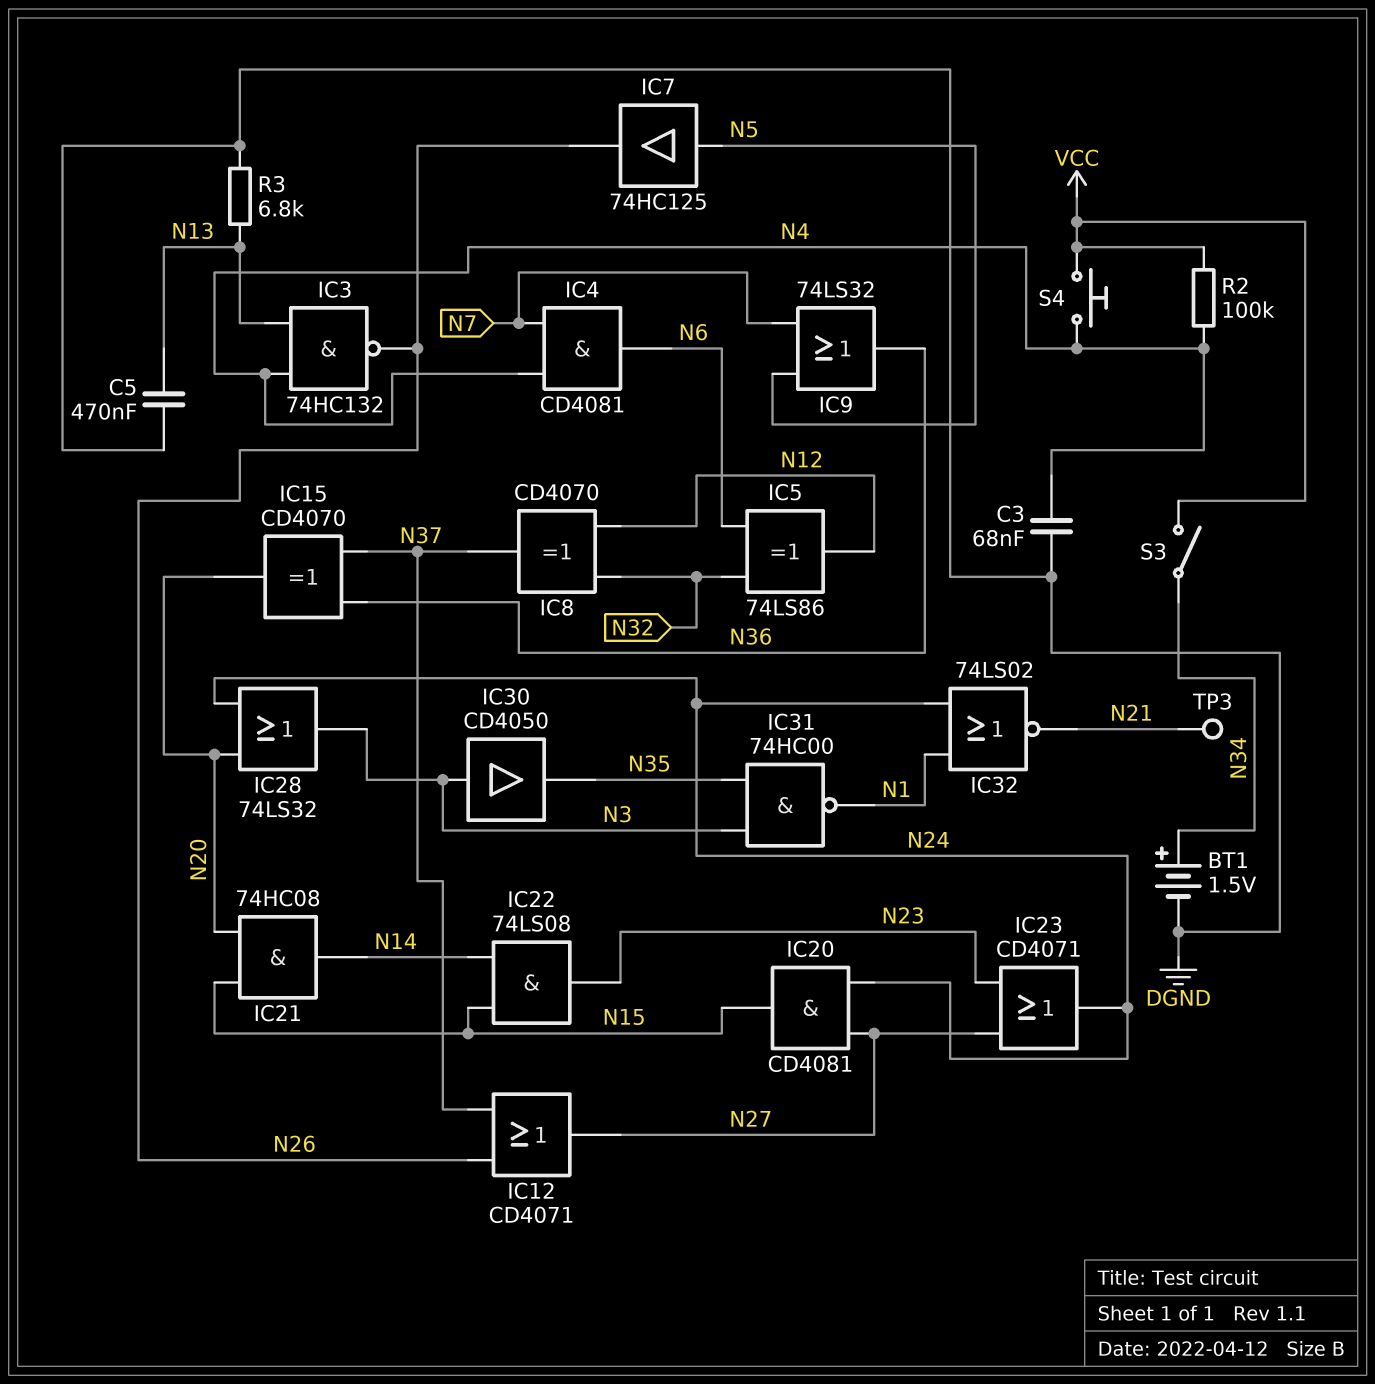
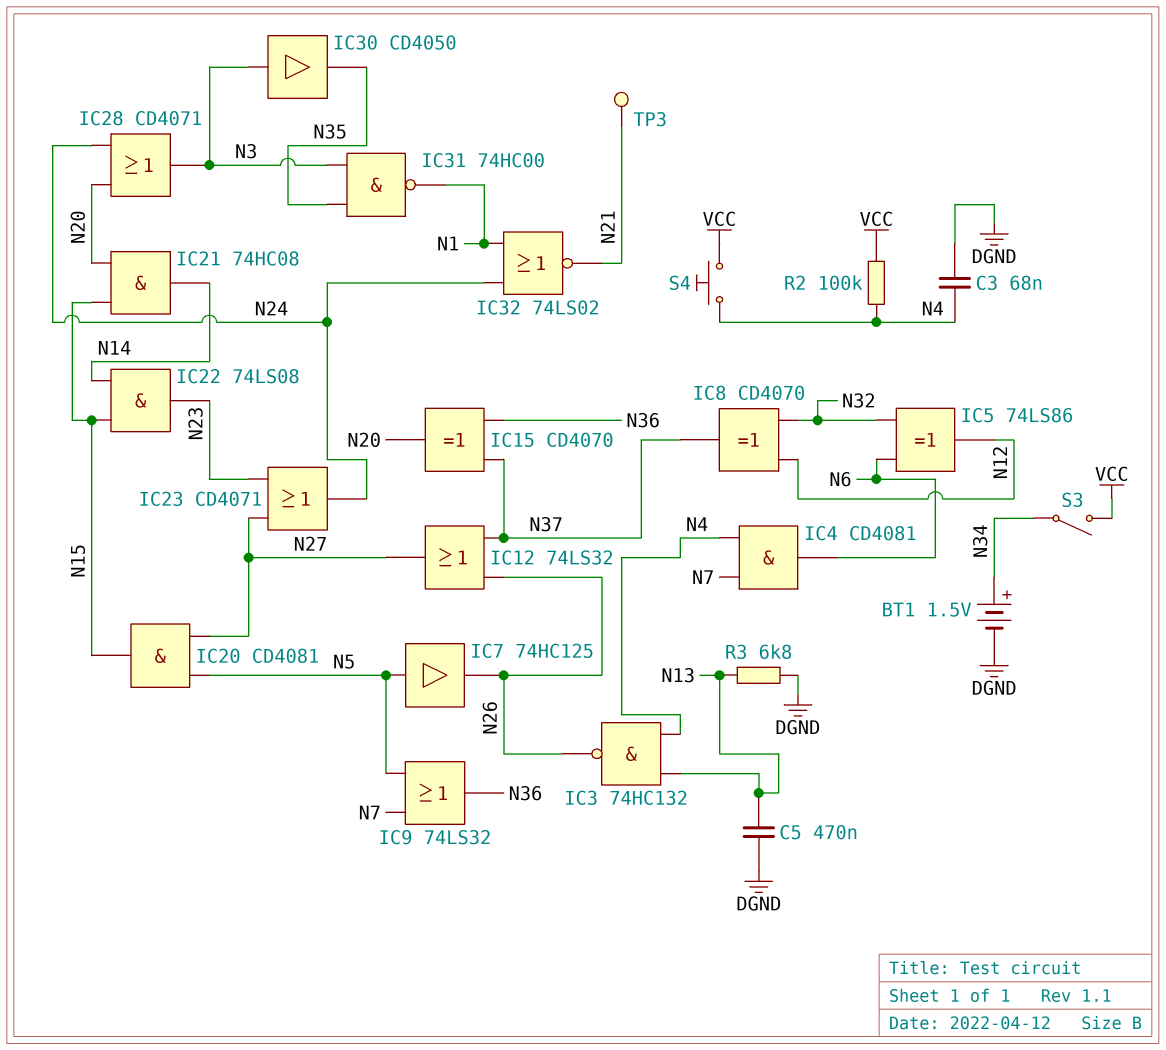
IC12: OR CD4071 (in N26, in N37, out N27) -> OR 74LS32 (in N26, in N37, out N27)
IC20: AND CD4081 (in N24, in N27, out N15) -> AND CD4081 (in N5, in N27, out N15)
IC28: OR 74LS32 (in N20, in N24, out N3) -> OR CD4071 (in N20, in N24, out N3)

